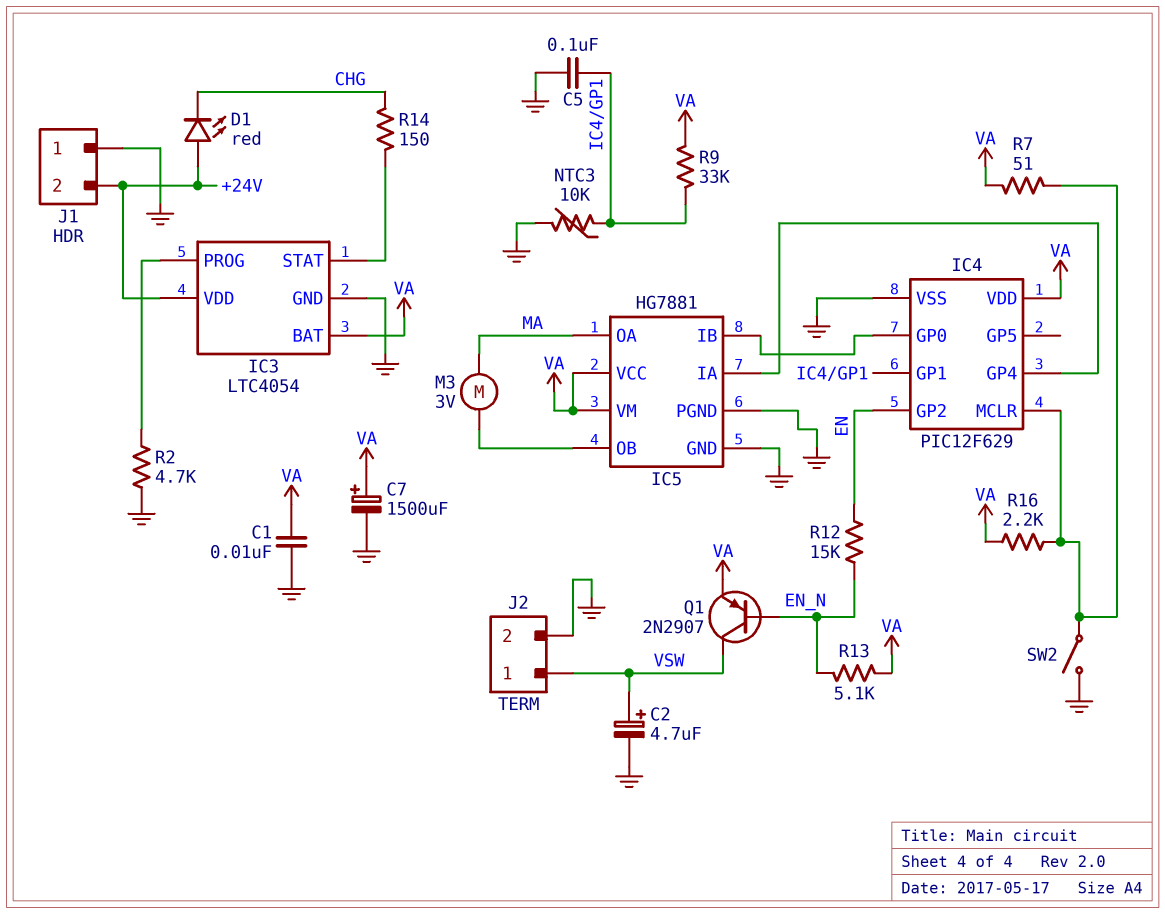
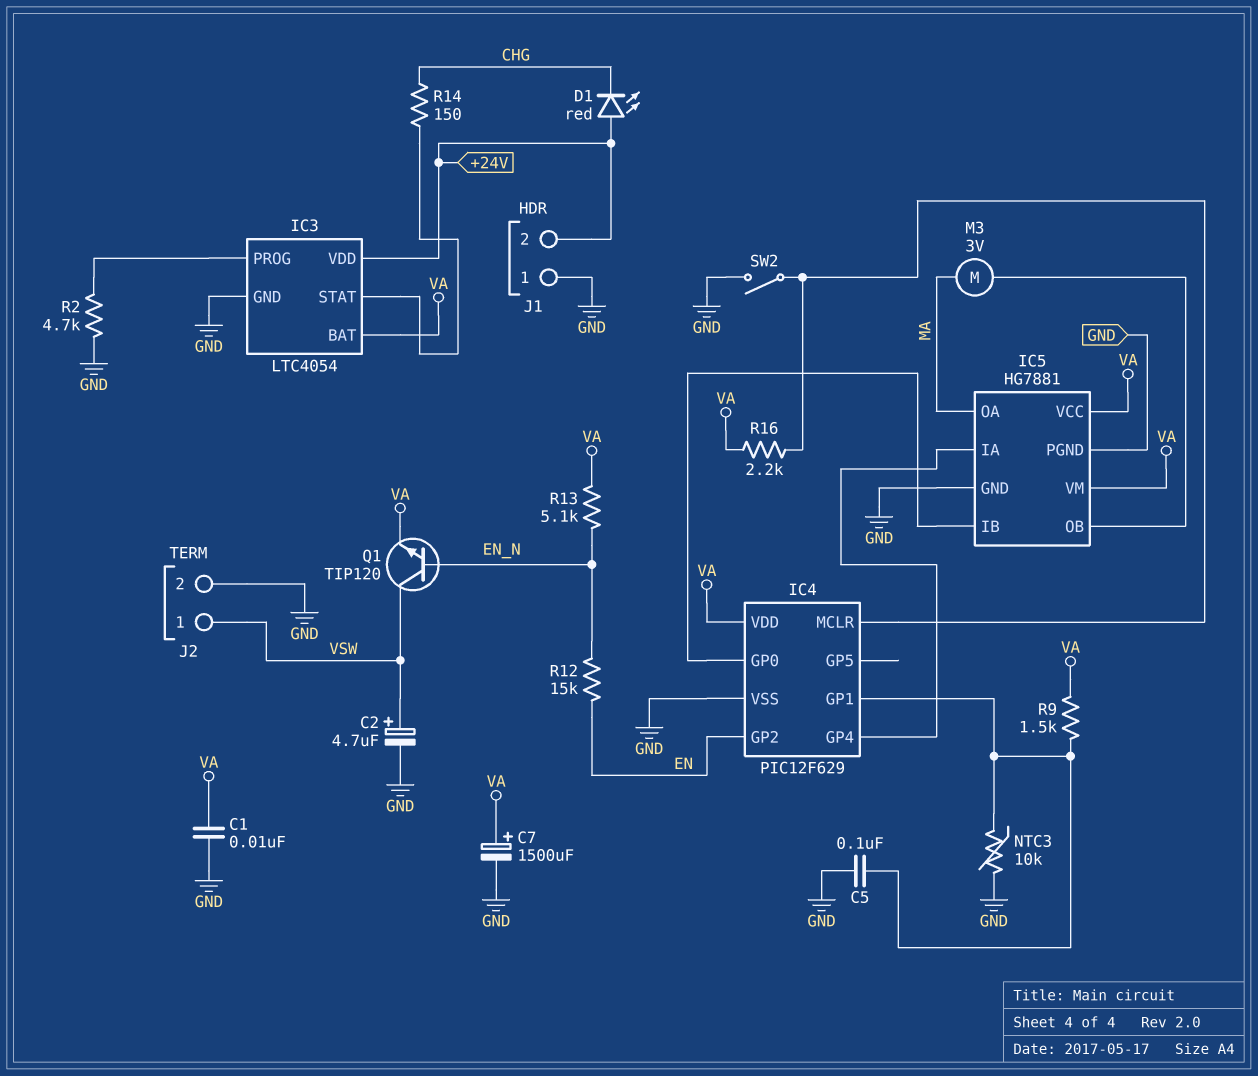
Q1: PNP 2N2907 (B EN_N, C VSW, E VA) -> NPN TIP120 (B EN_N, C VSW, E VA)
R7: 51 (IC4/MCLR, VA) -> none
R9: 33k (IC4/GP1, VA) -> 1.5k (IC4/GP1, VA)

